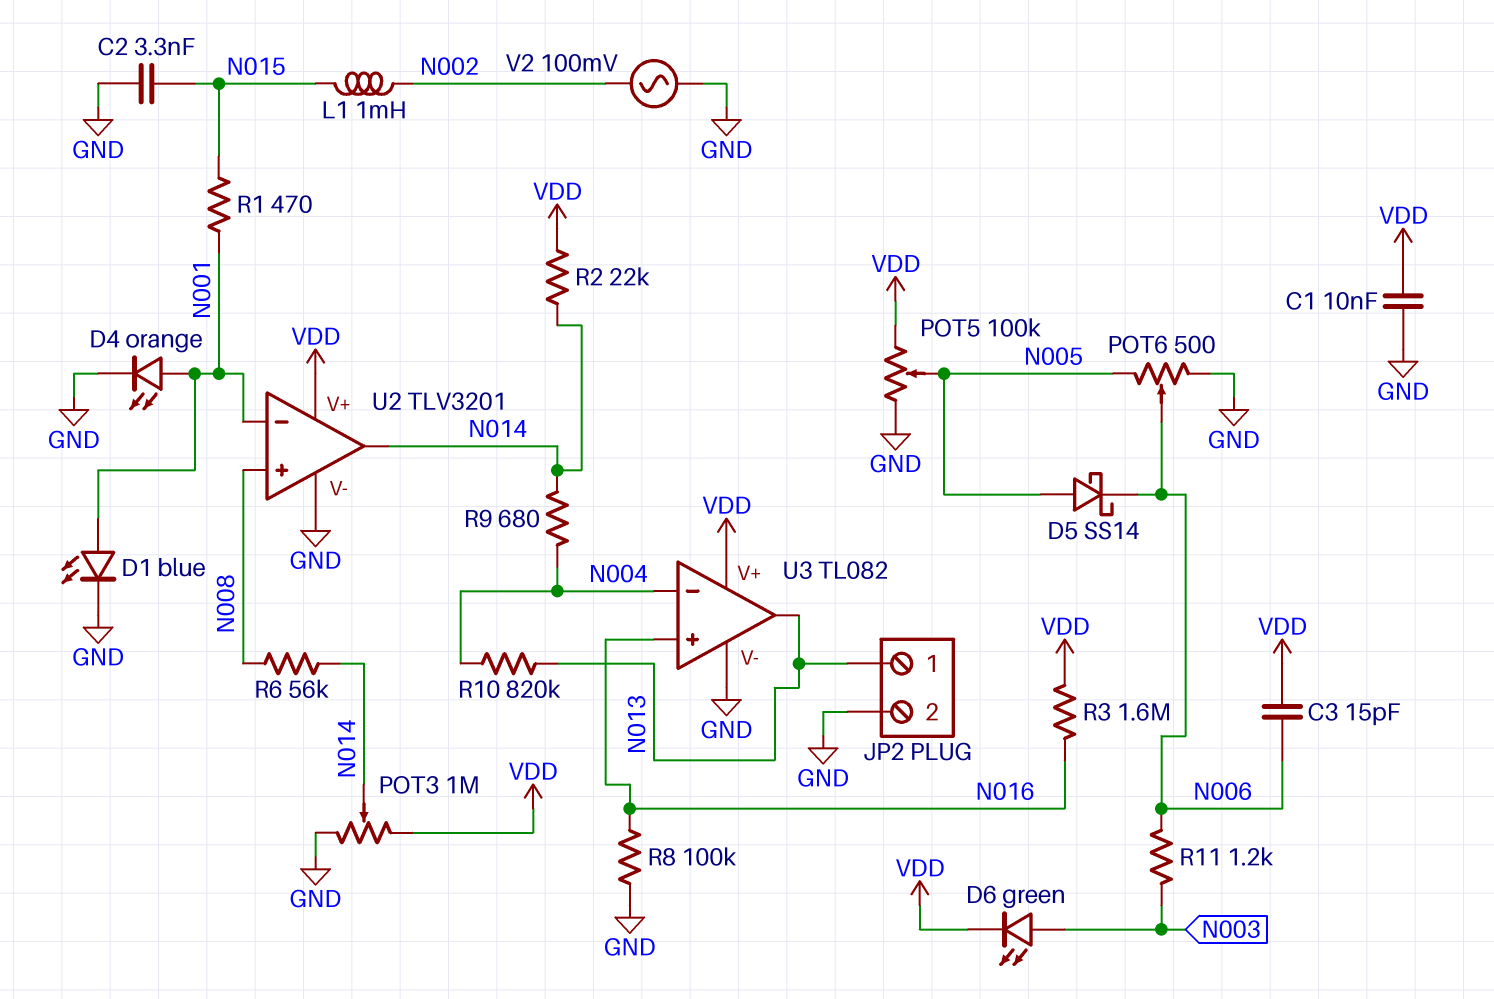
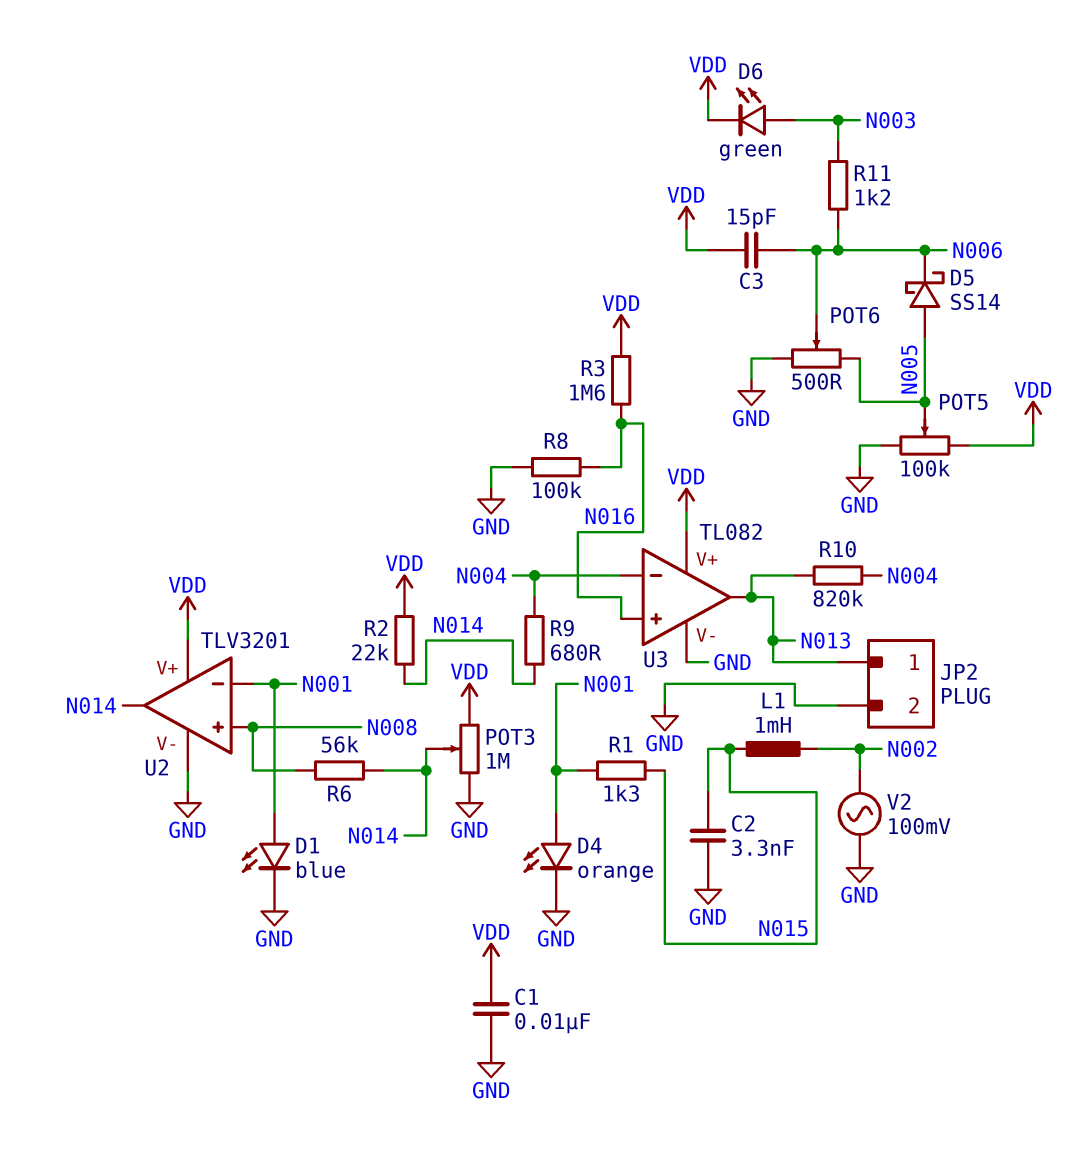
R1: 470 (N001, N015) -> 1.3k (N001, N015)

